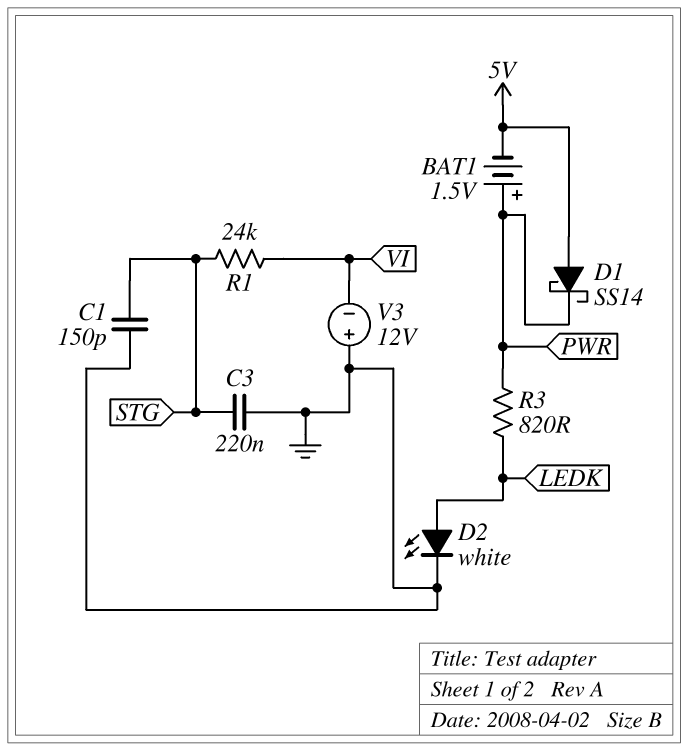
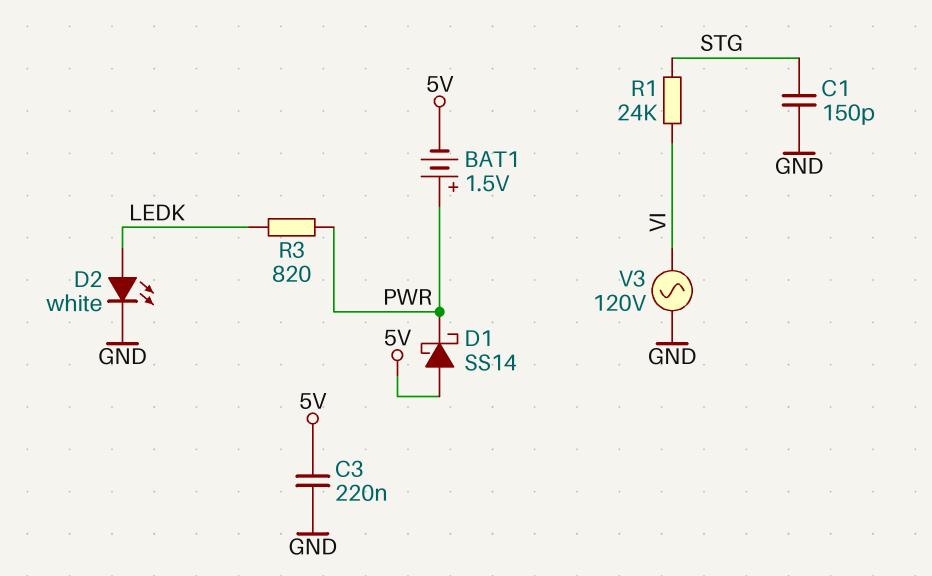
C3: 220nF (GND, STG) -> 220nF (5V, GND)
V3: 12V (plus GND, minus VI) -> AC 120V (GND, VI)

